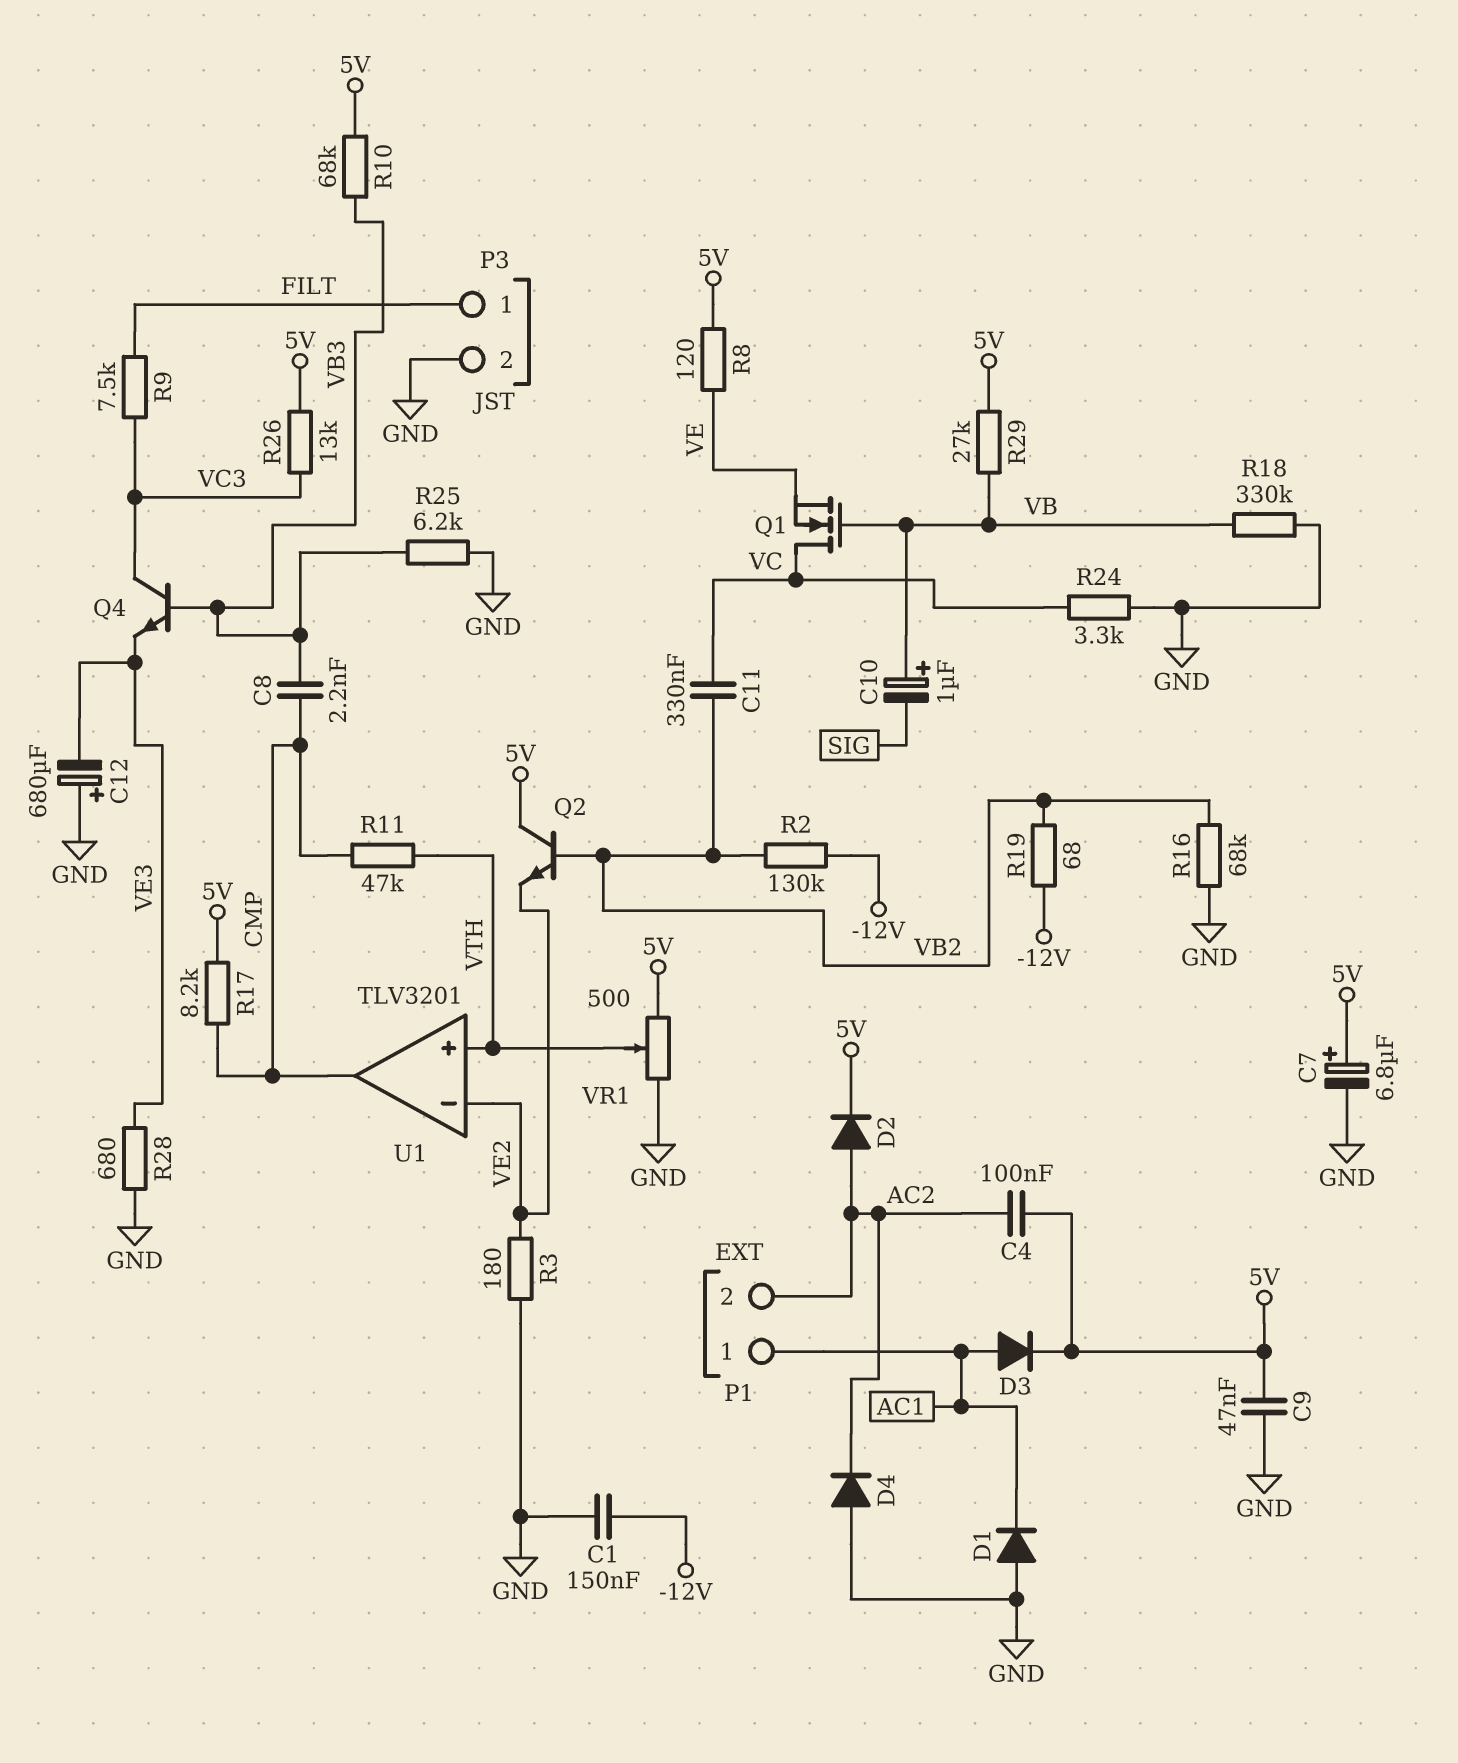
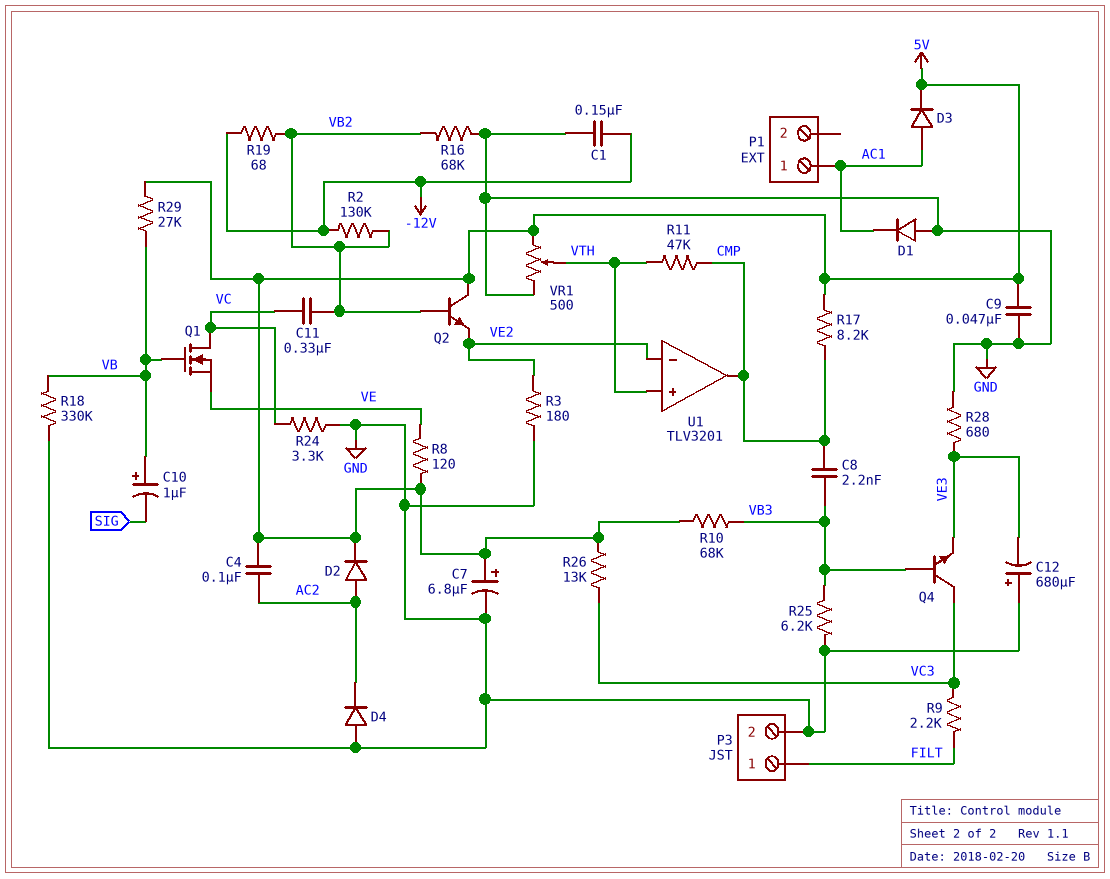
P1 pin 2: AC2 -> none
R9: 7.5k (FILT, VC3) -> 2.2k (FILT, VC3)

